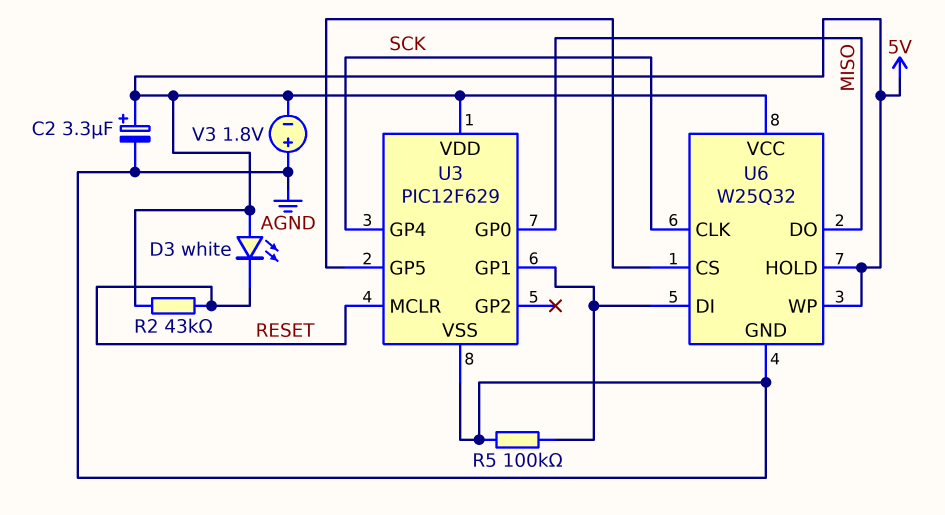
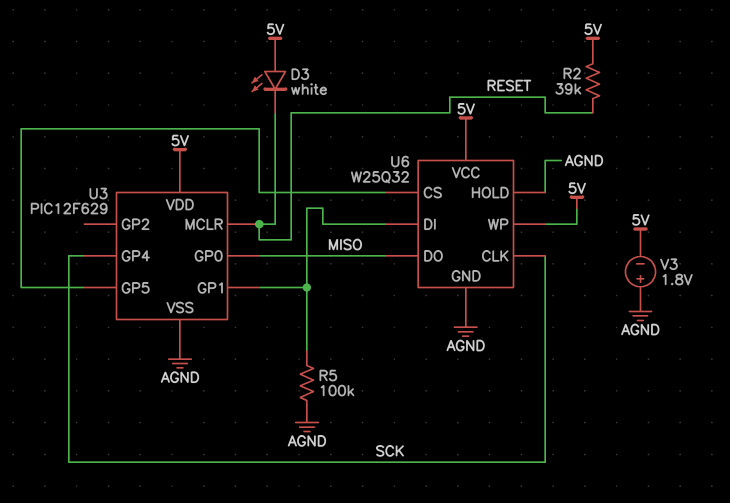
C2: 3.3uF (plus 5V, minus AGND) -> none
R2: 43k (5V, RESET) -> 39k (5V, RESET)
U6 pin HOLD: 5V -> AGND

